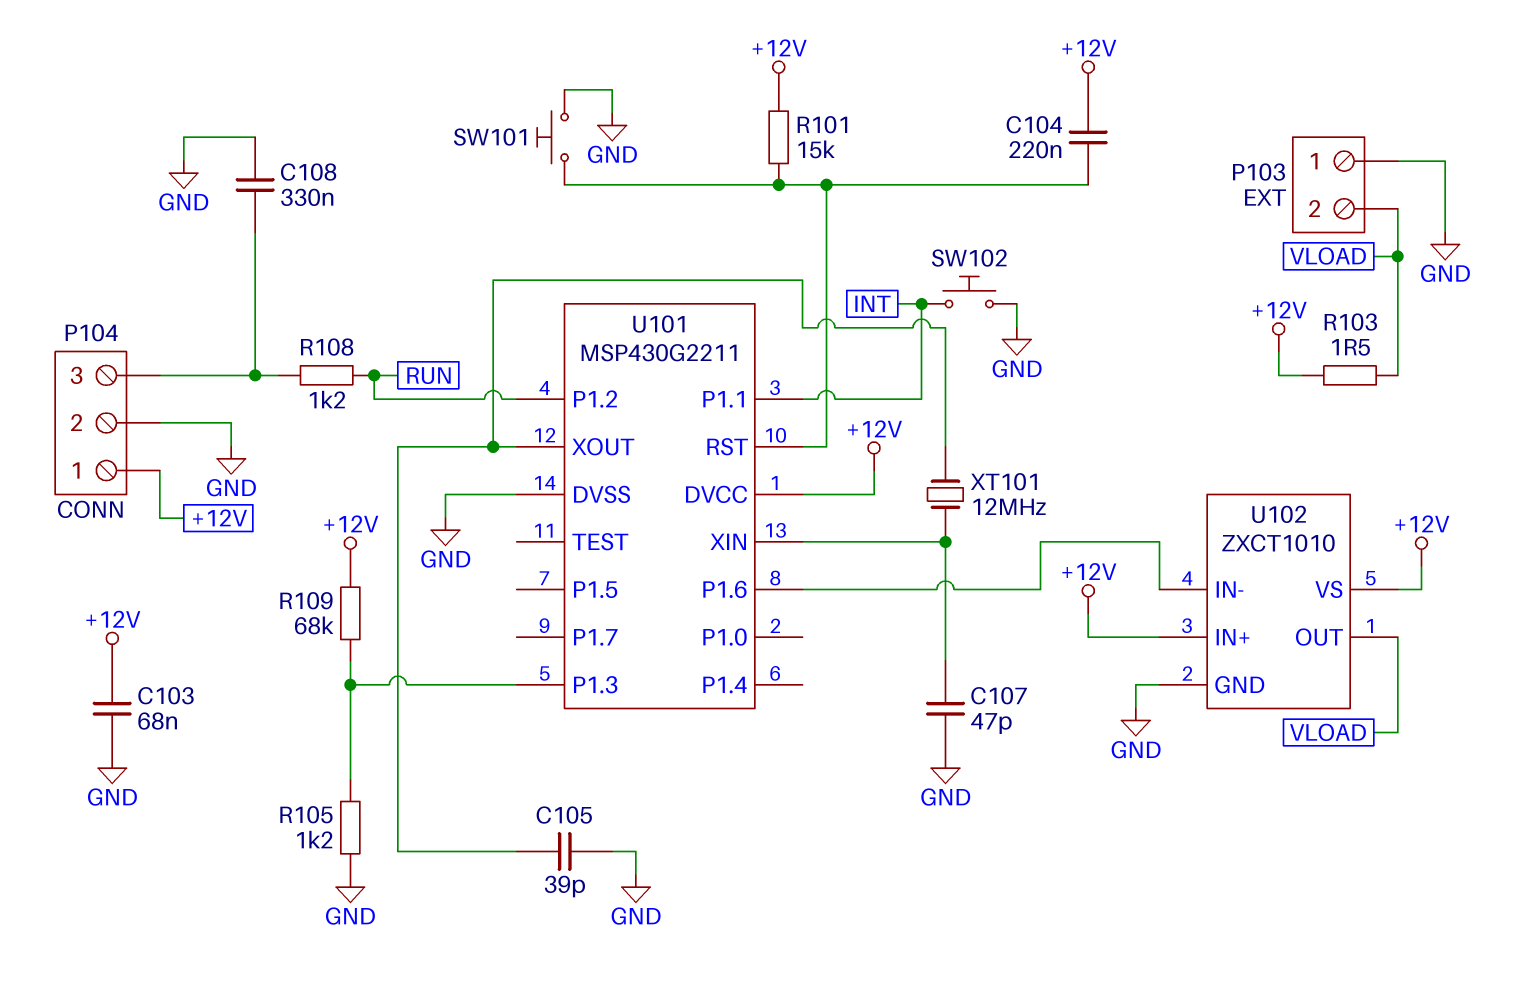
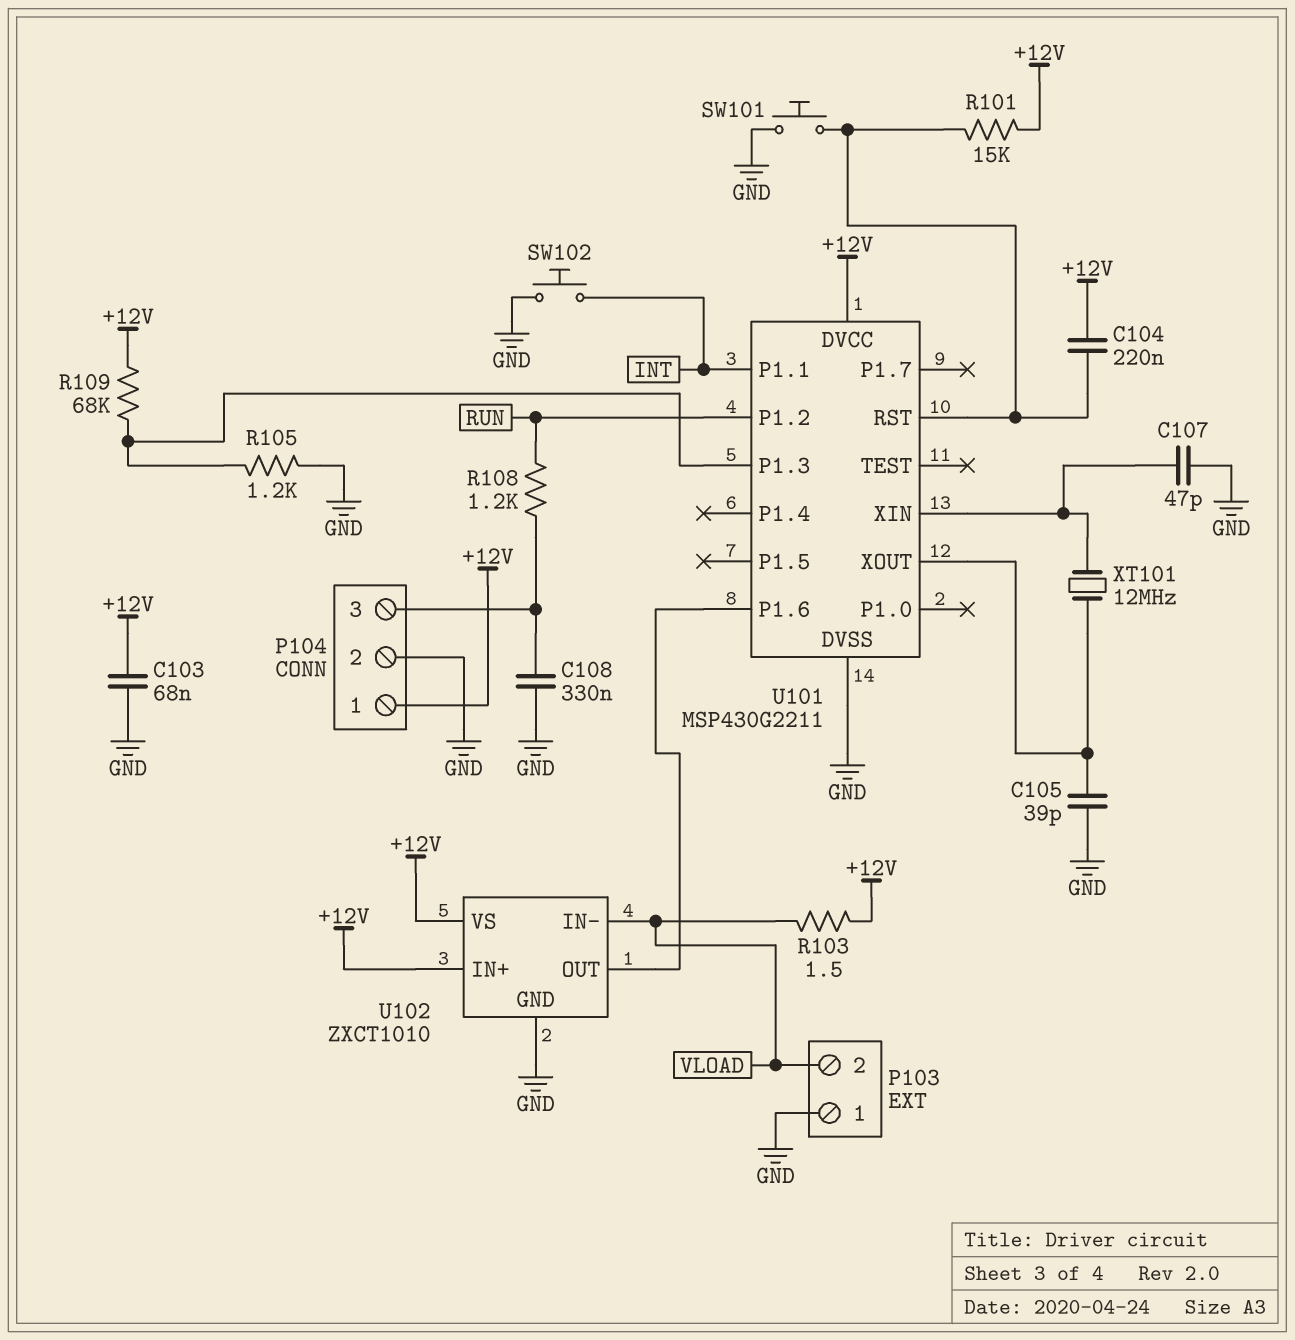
U102 pin IN-: U101/P1.6 -> VLOAD
U102 pin OUT: VLOAD -> U101/P1.6

